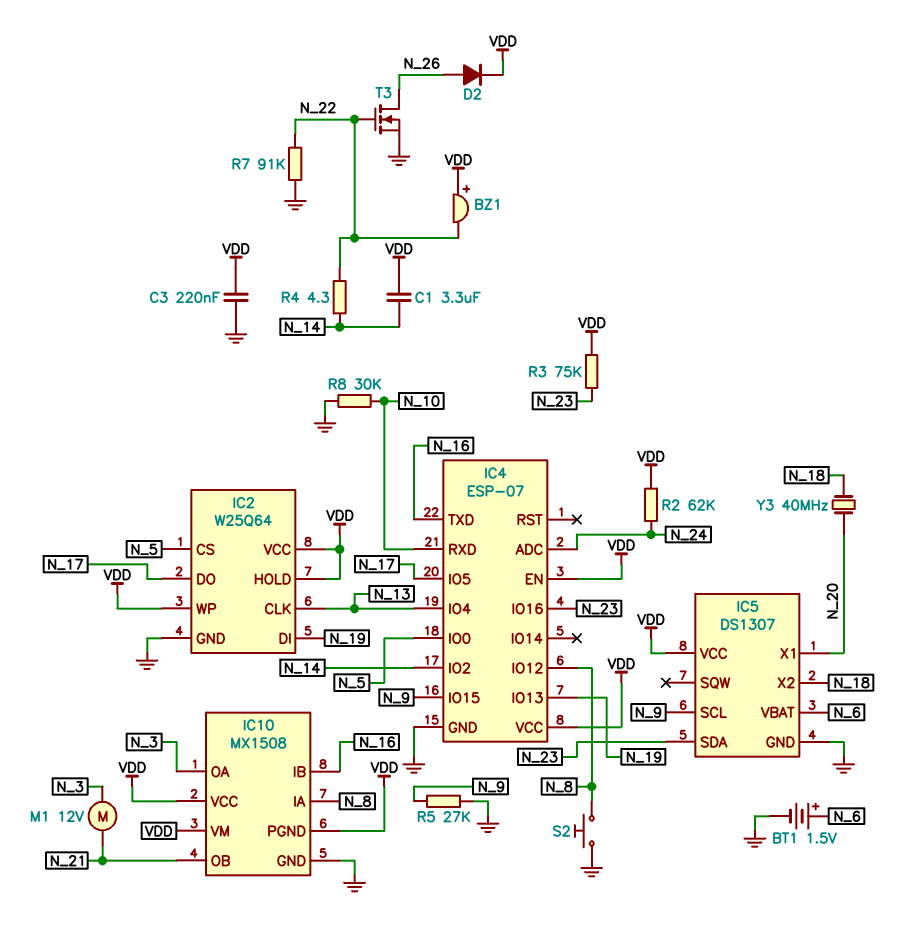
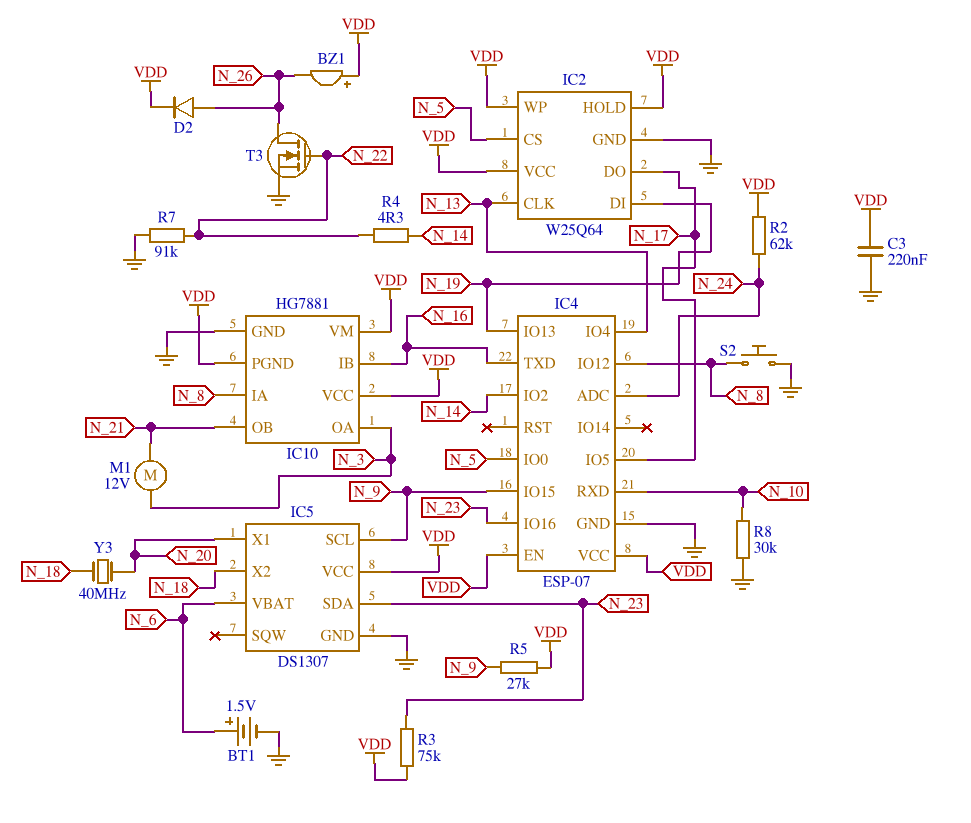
BZ1: buzzer (plus VDD, minus N_22) -> buzzer (plus VDD, minus N_26)
C1: 3.3uF (N_14, VDD) -> none
IC10: MX1508 -> HG7881
R5: 27k (GND, N_9) -> 27k (N_9, VDD)

